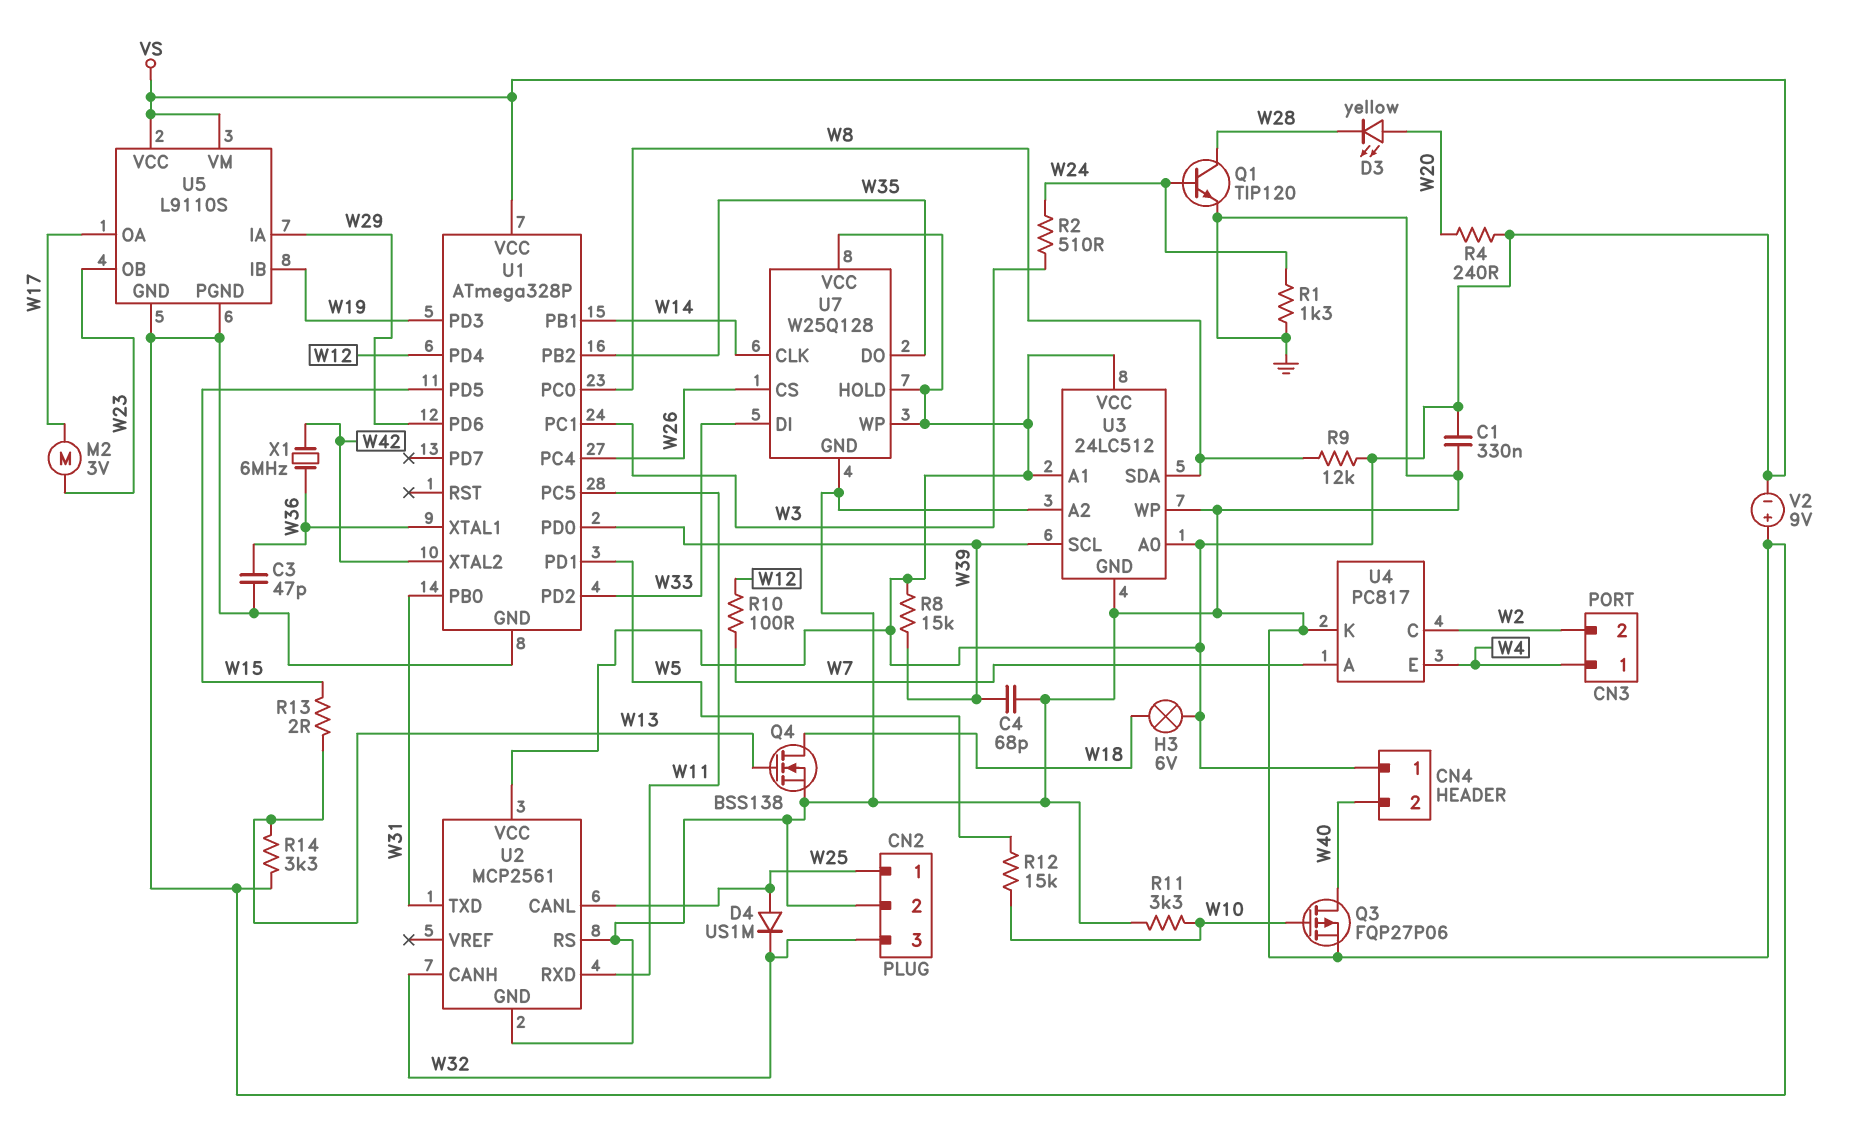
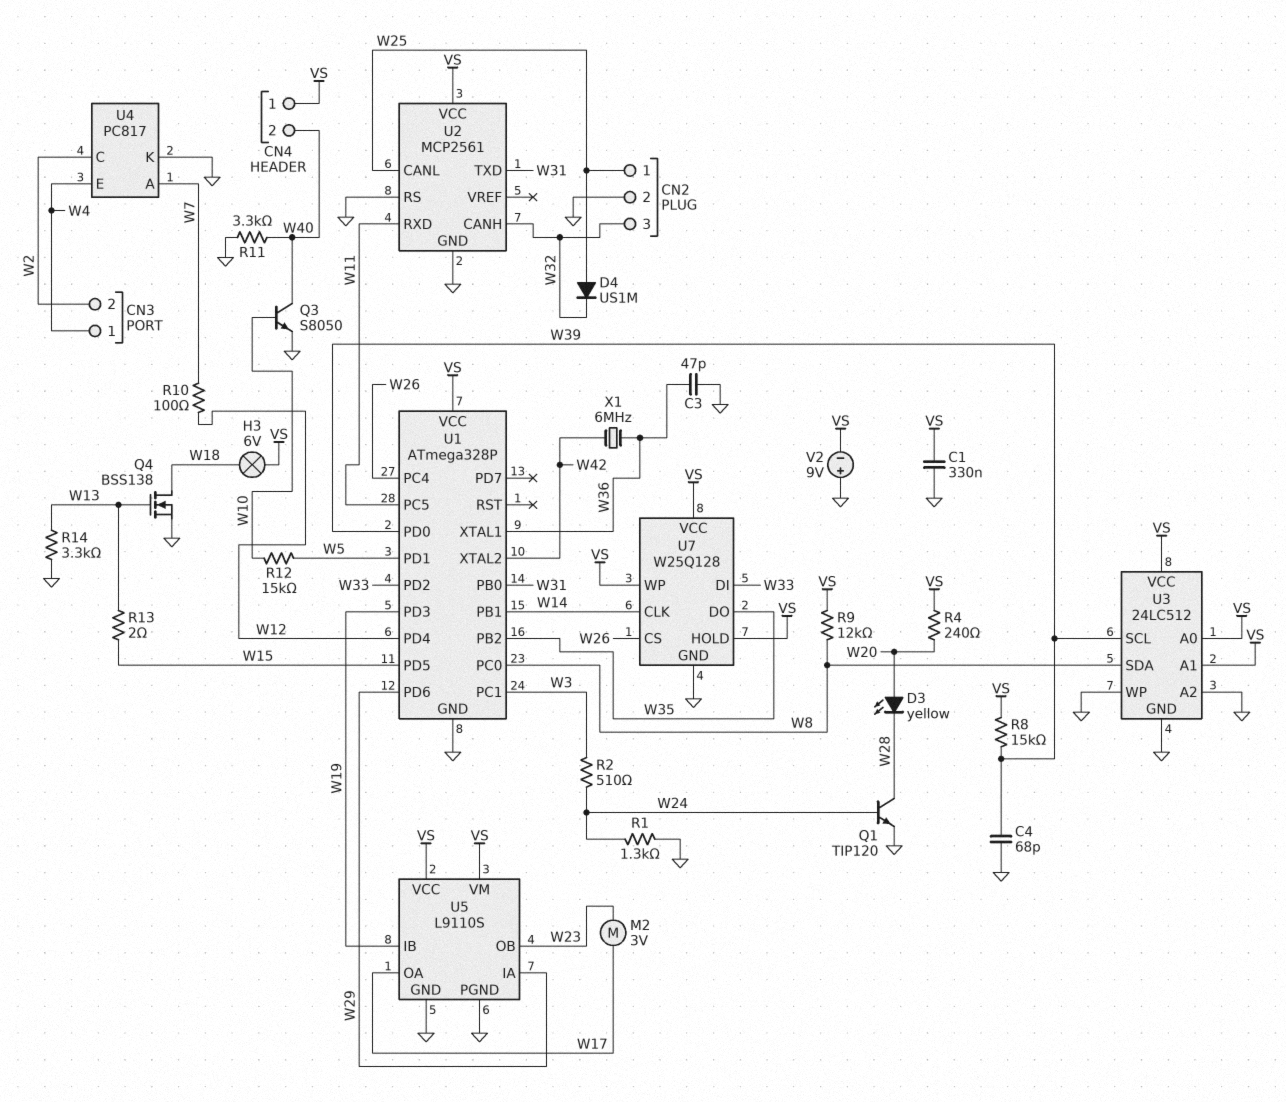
Q3: PMOS FQP27P06 (G W10, D W40, S GND) -> NPN S8050 (B W10, C W40, E GND)
R11: 3.3k (GND, W10) -> 3.3k (GND, W40)

